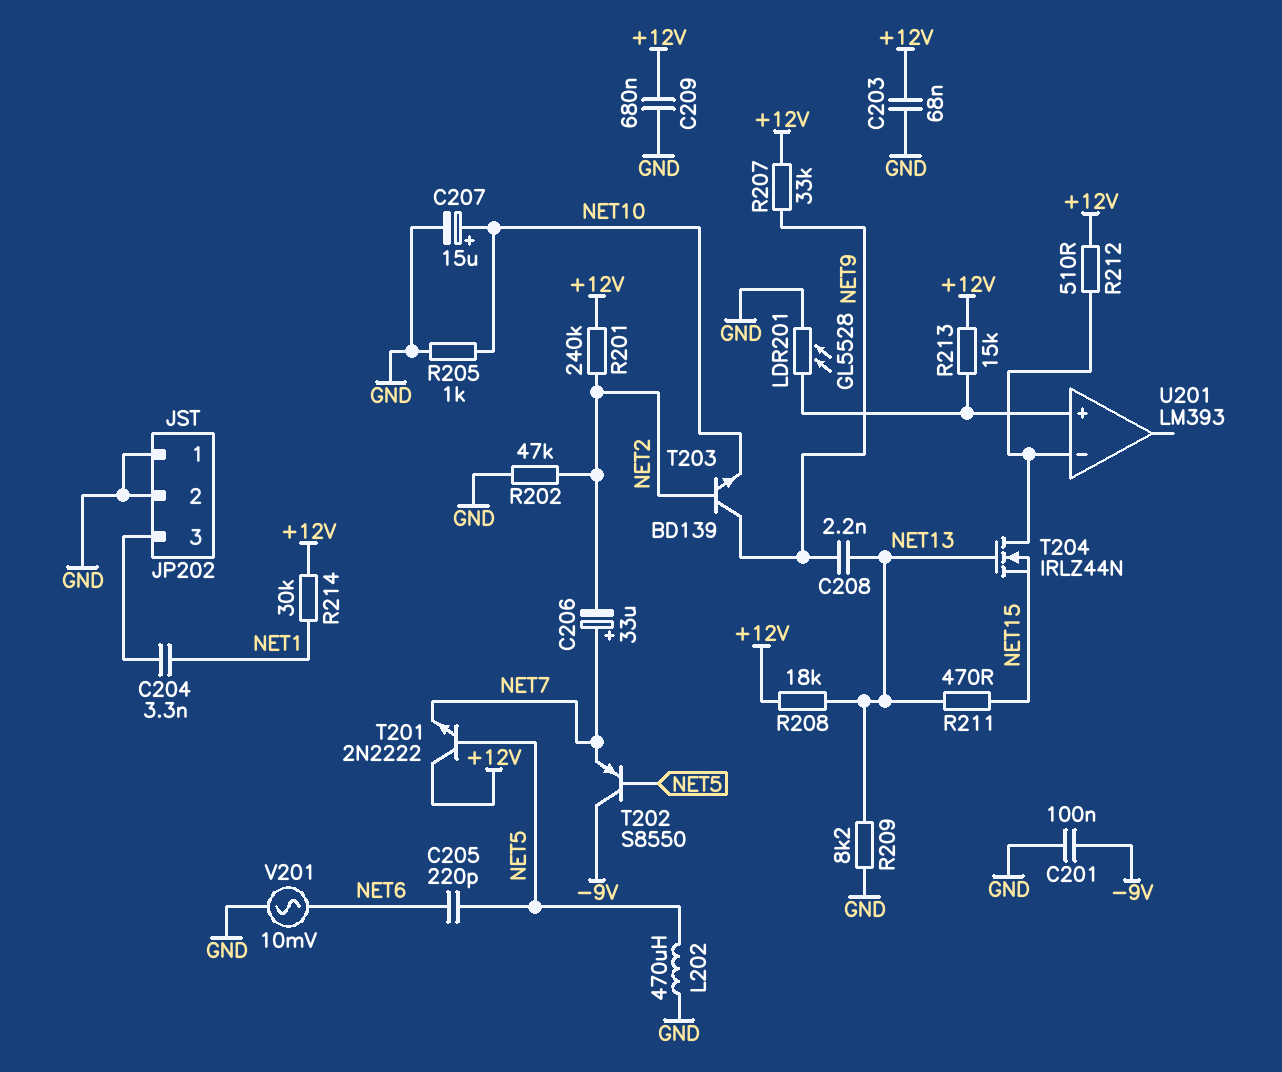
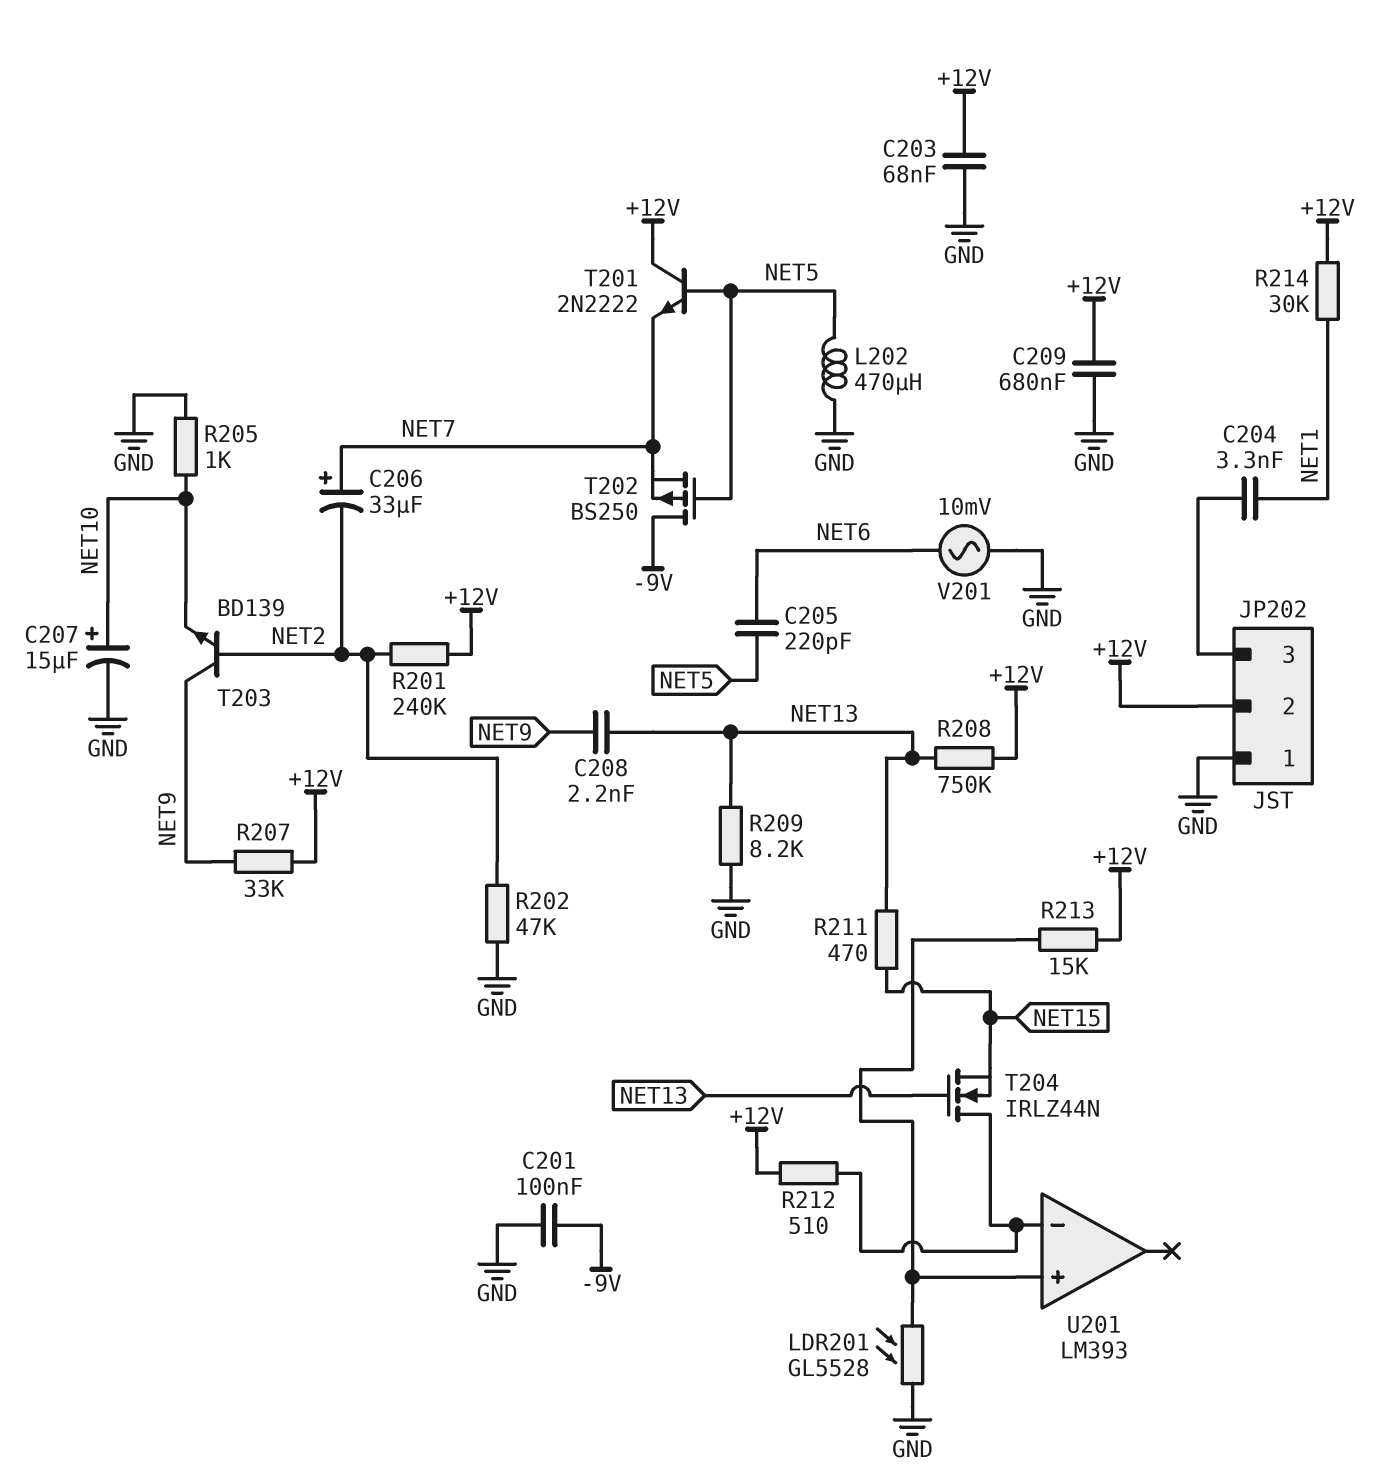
JP202 pin 2: GND -> +12V
R208: 18k (+12V, NET13) -> 750k (+12V, NET13)
T202: PNP S8550 (B NET5, C -9V, E NET7) -> PMOS BS250 (G NET5, D -9V, S NET7)

